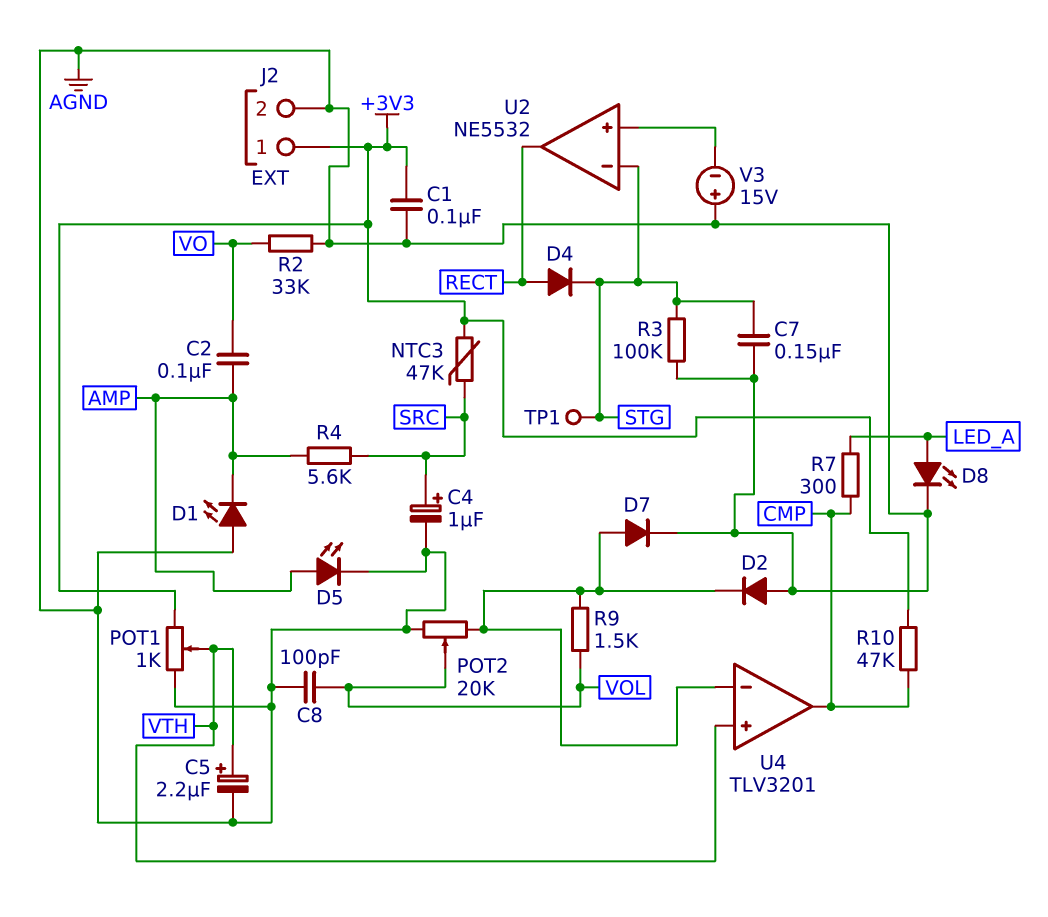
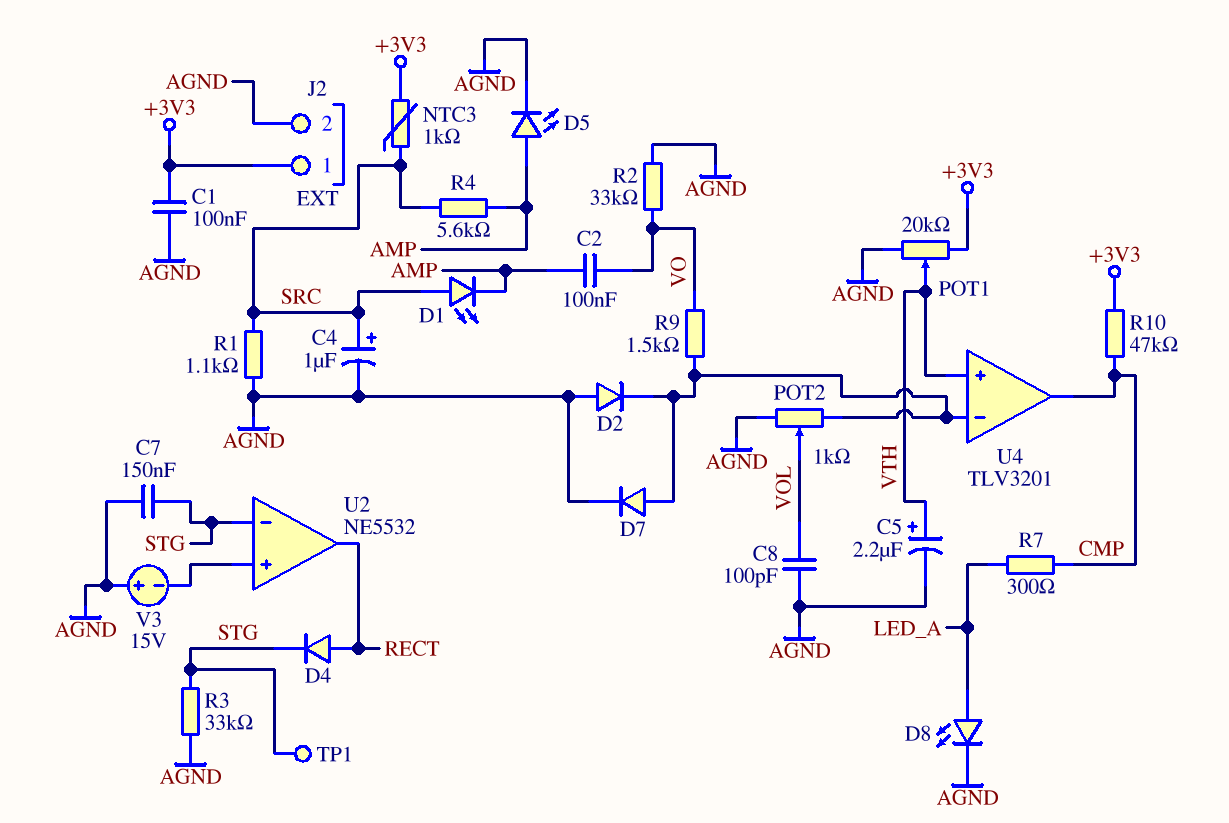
D1: LED (A AGND, K AMP) -> LED (A SRC, K AMP)
NTC3: 47k (+3V3, SRC) -> 1k (+3V3, SRC)
POT1: 1k (+3V3, AGND, wiper VTH) -> 20k (+3V3, AGND, wiper VTH)
POT2: 20k (AGND, U4/in-, wiper VOL) -> 1k (AGND, U4/in-, wiper VOL)
R1: none -> 1.1k (AGND, SRC)
R3: 100k (AGND, STG) -> 33k (AGND, STG)
R9: 1.5k (U4/in-, VOL) -> 1.5k (U4/in-, VO)

